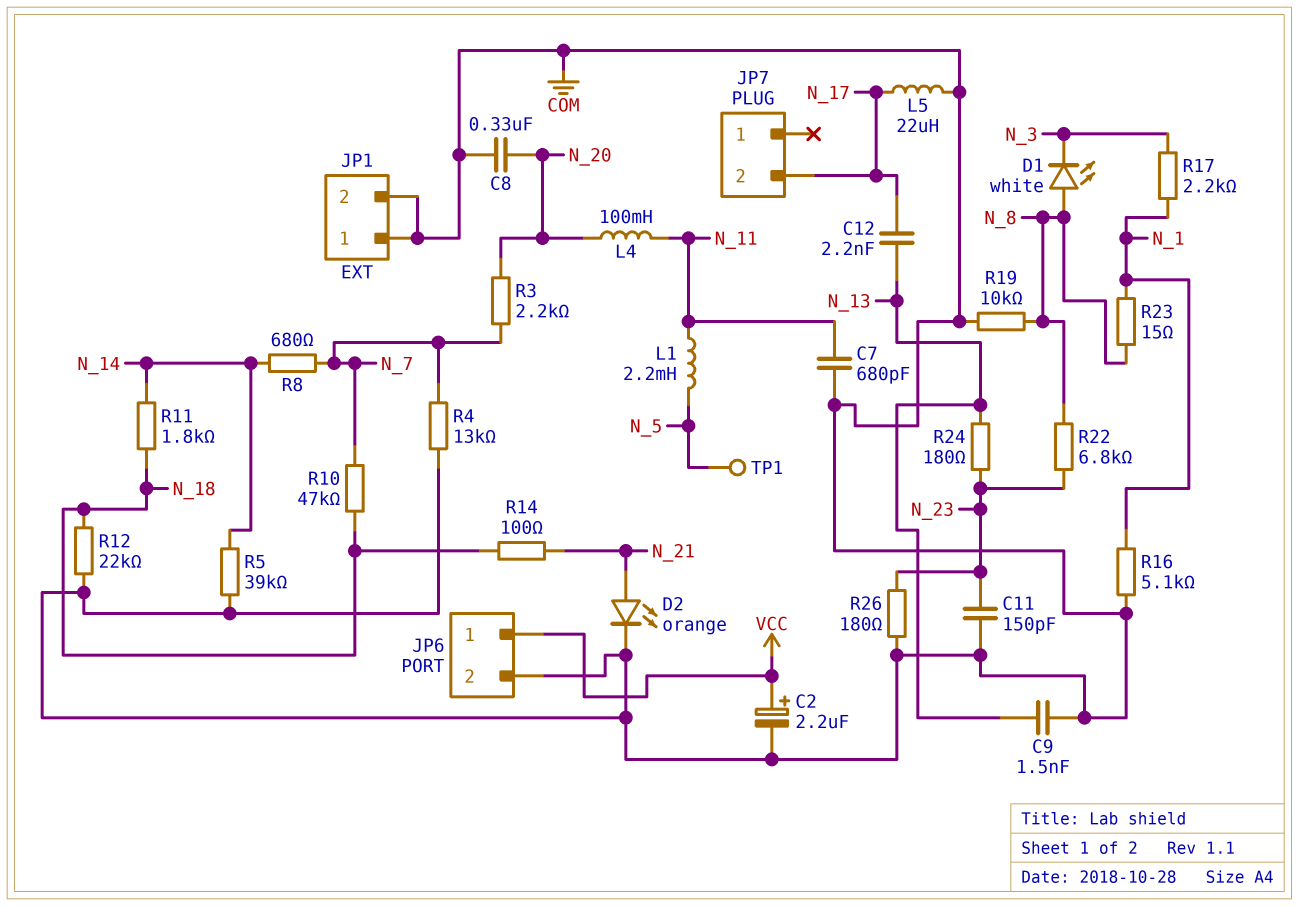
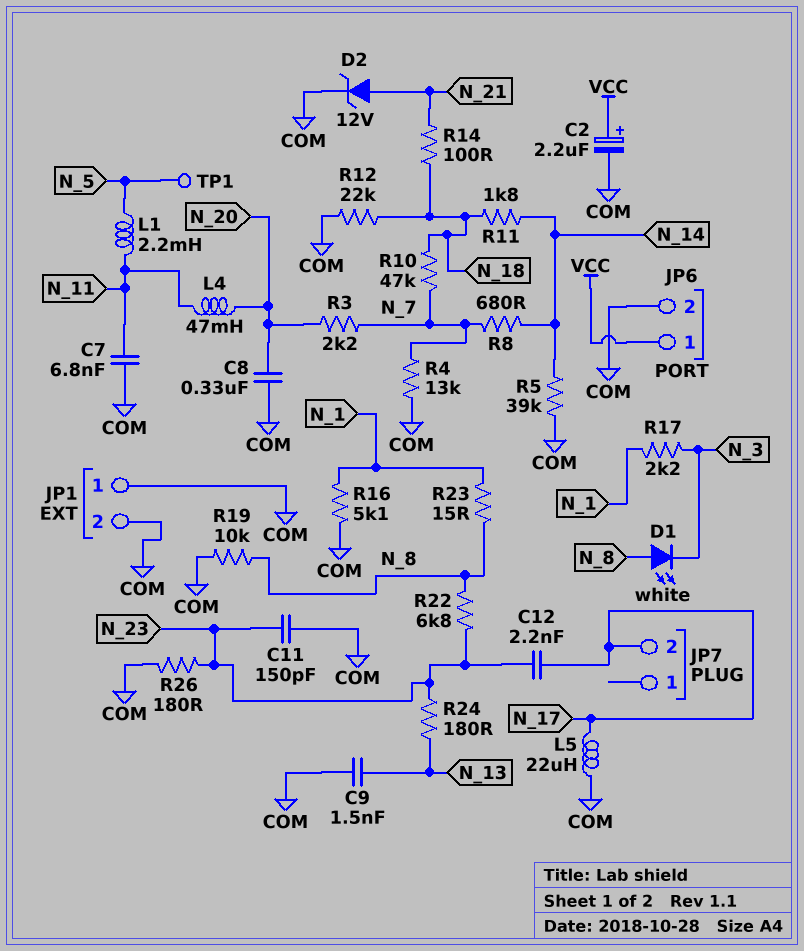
C7: 680pF (COM, N_11) -> 6.8nF (COM, N_11)
C12: 2.2nF (N_13, N_17) -> 2.2nF (N_17, N_23)
D2: LED orange (A N_21, K COM) -> zener 12V (A N_21, K COM)
L4: 100mH (N_11, N_20) -> 47mH (N_11, N_20)

